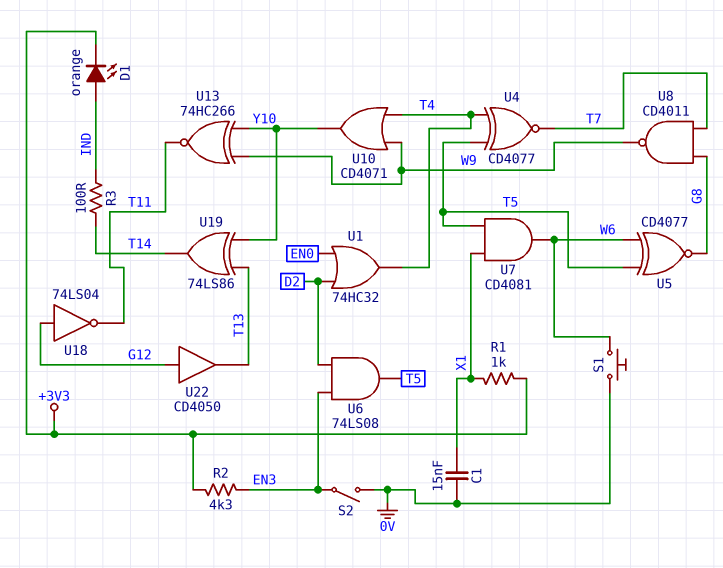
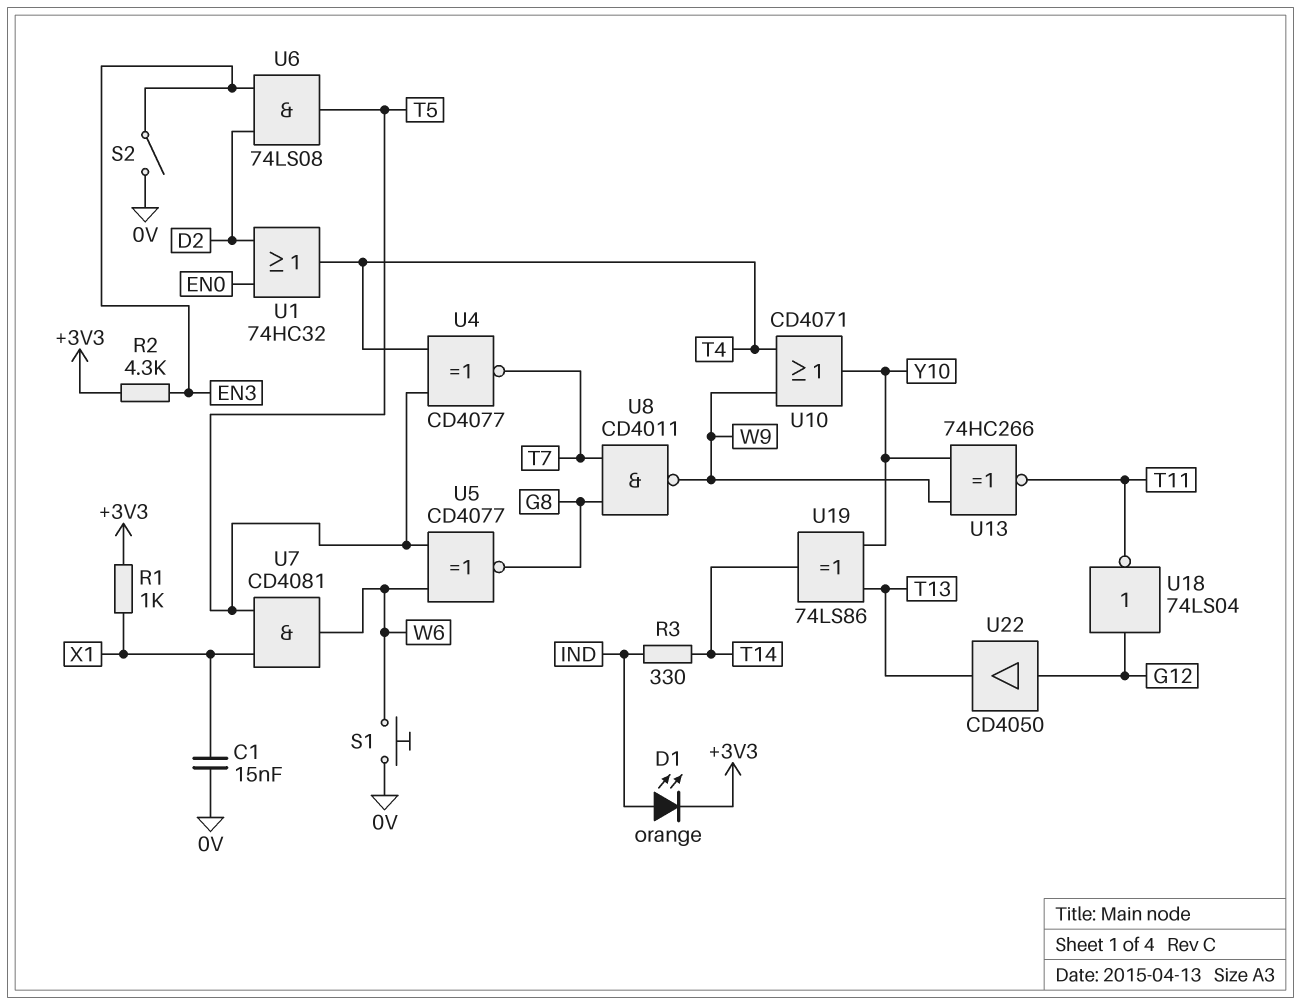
R3: 100 (IND, T14) -> 330 (IND, T14)

